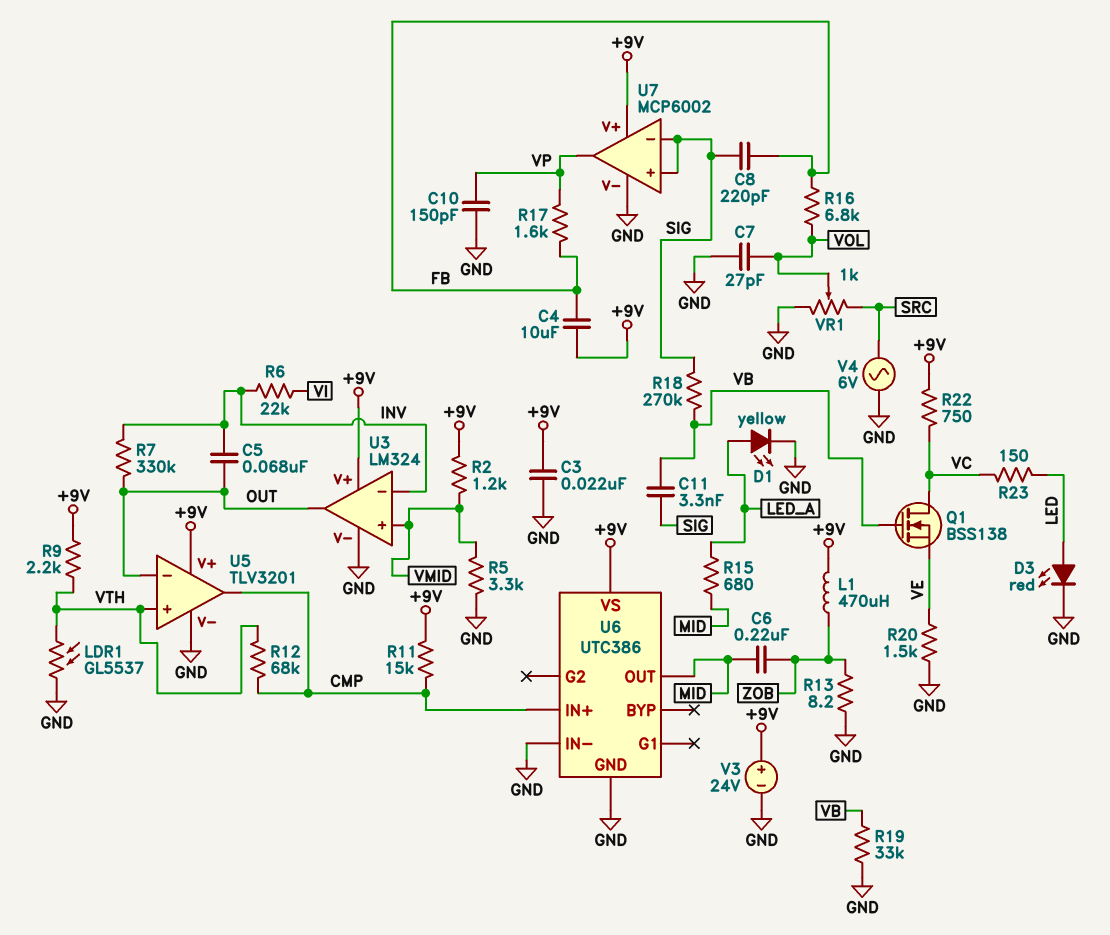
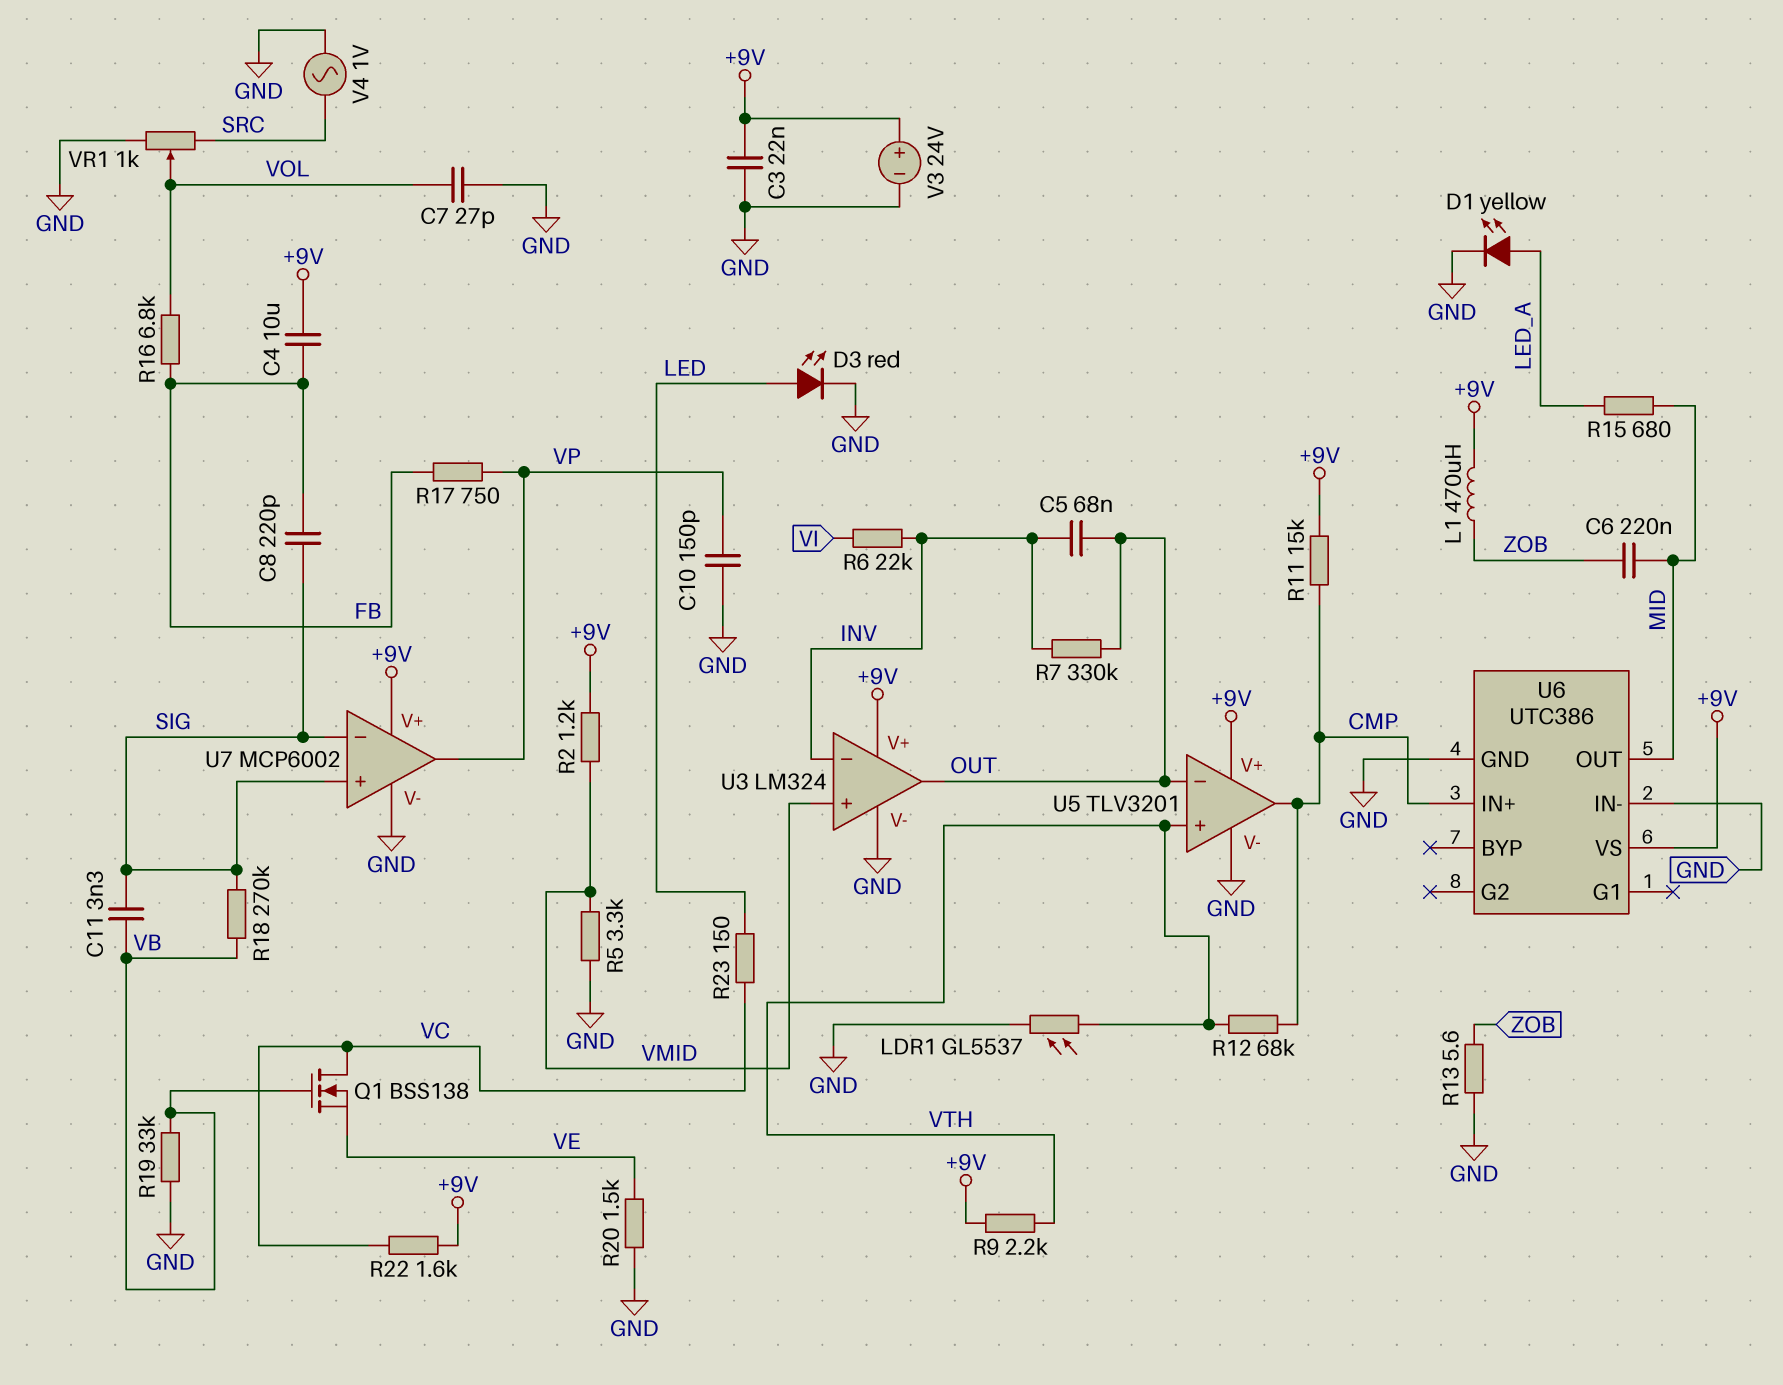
R13: 8.2 (GND, ZOB) -> 5.6 (GND, ZOB)
R17: 1.6k (FB, VP) -> 750 (FB, VP)
R22: 750 (+9V, VC) -> 1.6k (+9V, VC)
V4: AC 6V (GND, SRC) -> AC 1V (GND, SRC)

